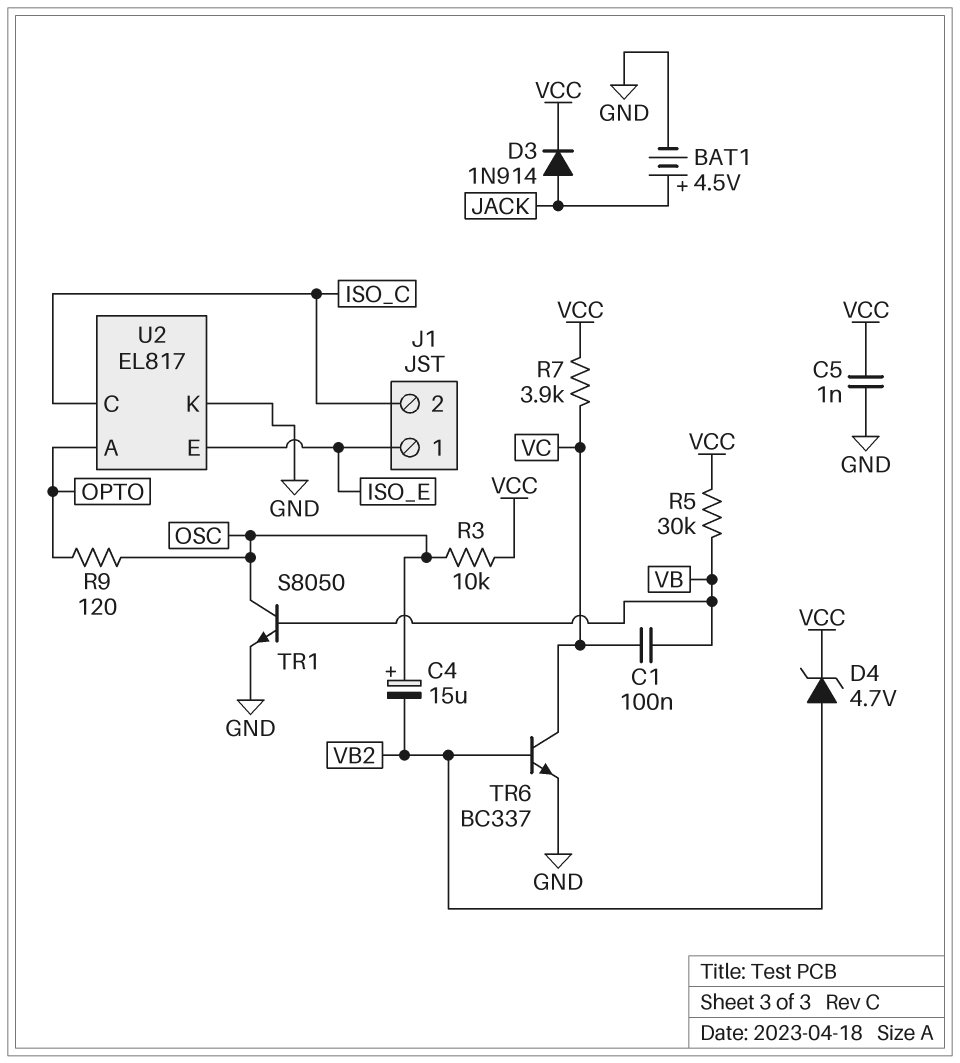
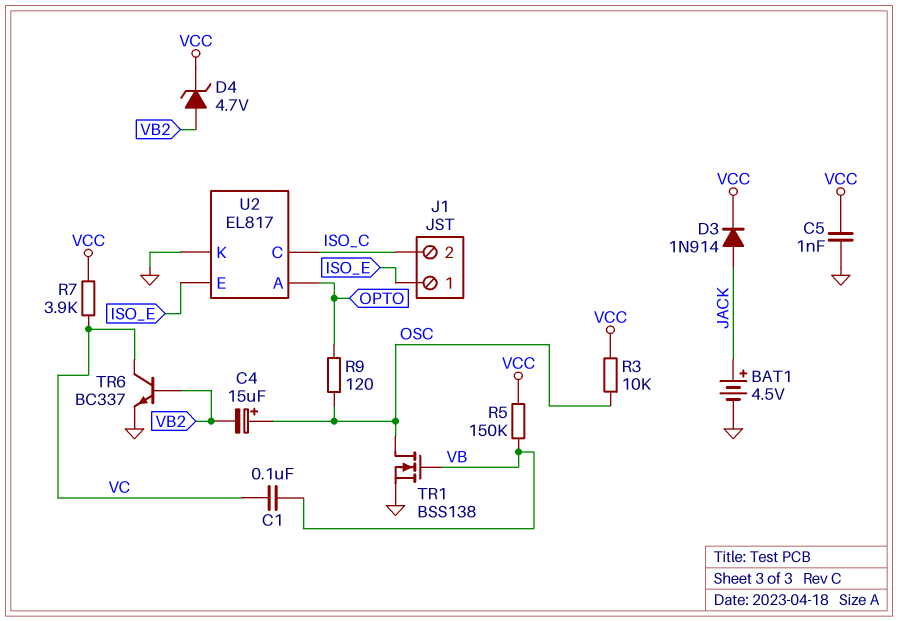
R5: 30k (VB, VCC) -> 150k (VB, VCC)
TR1: NPN S8050 (B VB, C OSC, E GND) -> NMOS BSS138 (G VB, D OSC, S GND)

